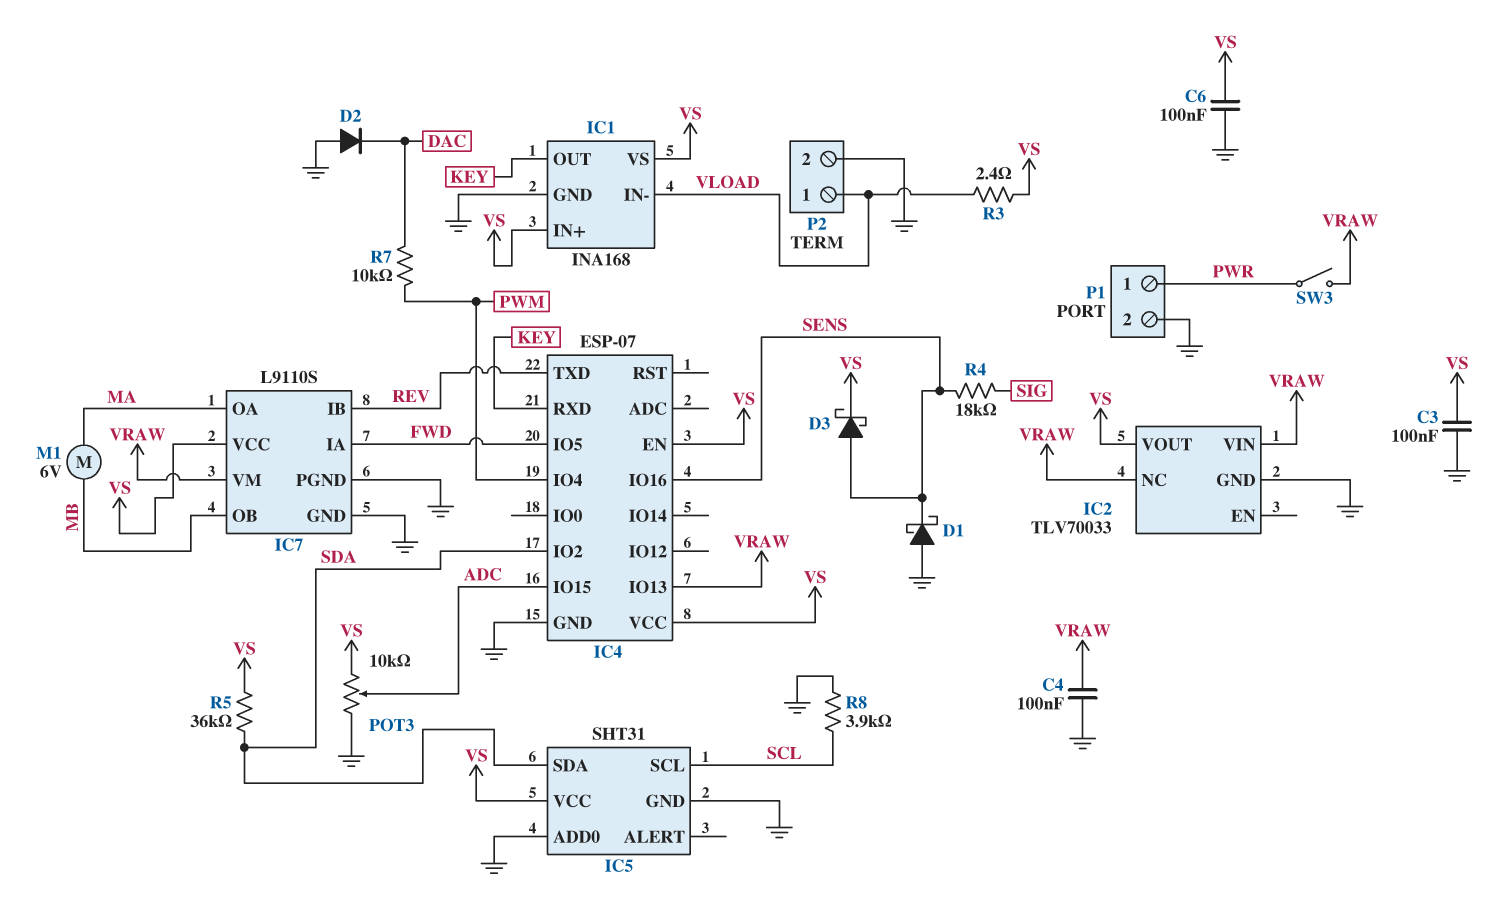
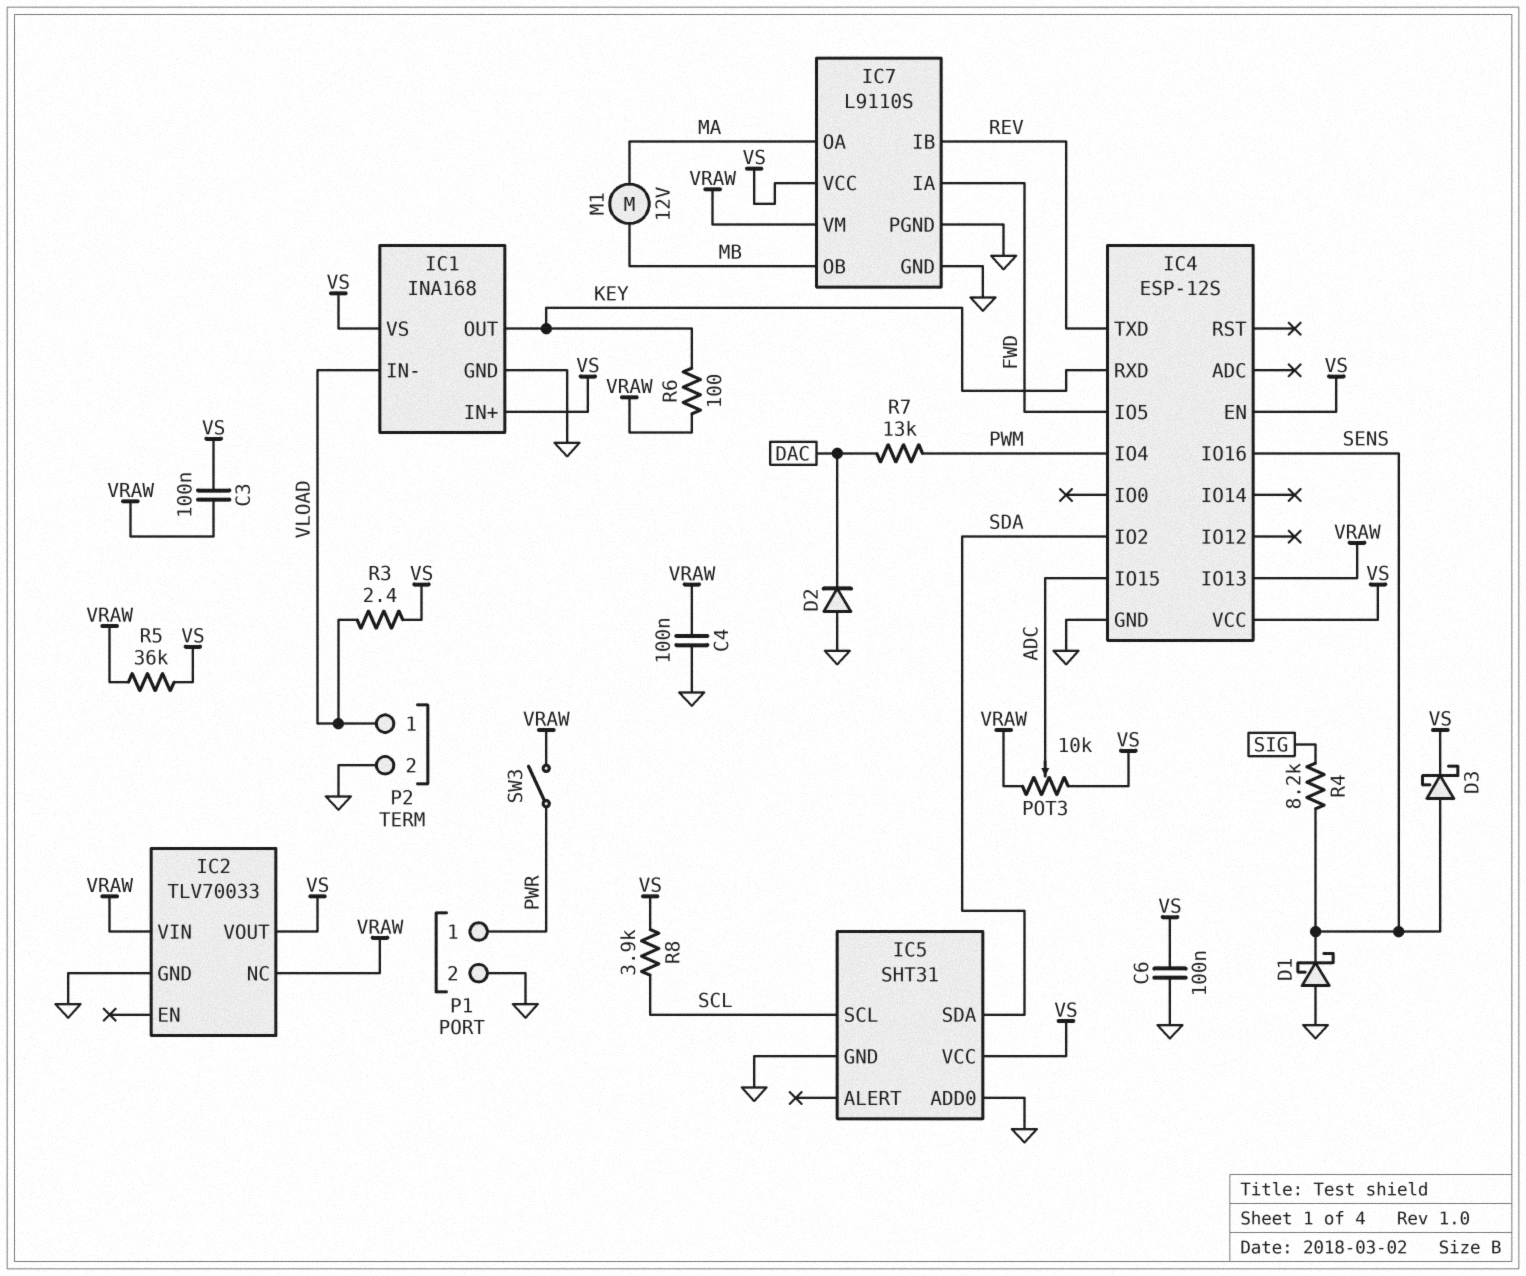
C3: 100nF (GND, VS) -> 100nF (VRAW, VS)
IC4: ESP-07 -> ESP-12S
M1: motor 6V (MA, MB) -> motor 12V (MA, MB)
POT3: 10k (GND, VS, wiper ADC) -> 10k (VRAW, VS, wiper ADC)
R4: 18k (SENS, SIG) -> 8.2k (SENS, SIG)
R5: 36k (SDA, VS) -> 36k (VRAW, VS)
R6: none -> 100 (KEY, VRAW)
R7: 10k (DAC, PWM) -> 13k (DAC, PWM)
R8: 3.9k (GND, SCL) -> 3.9k (SCL, VS)

